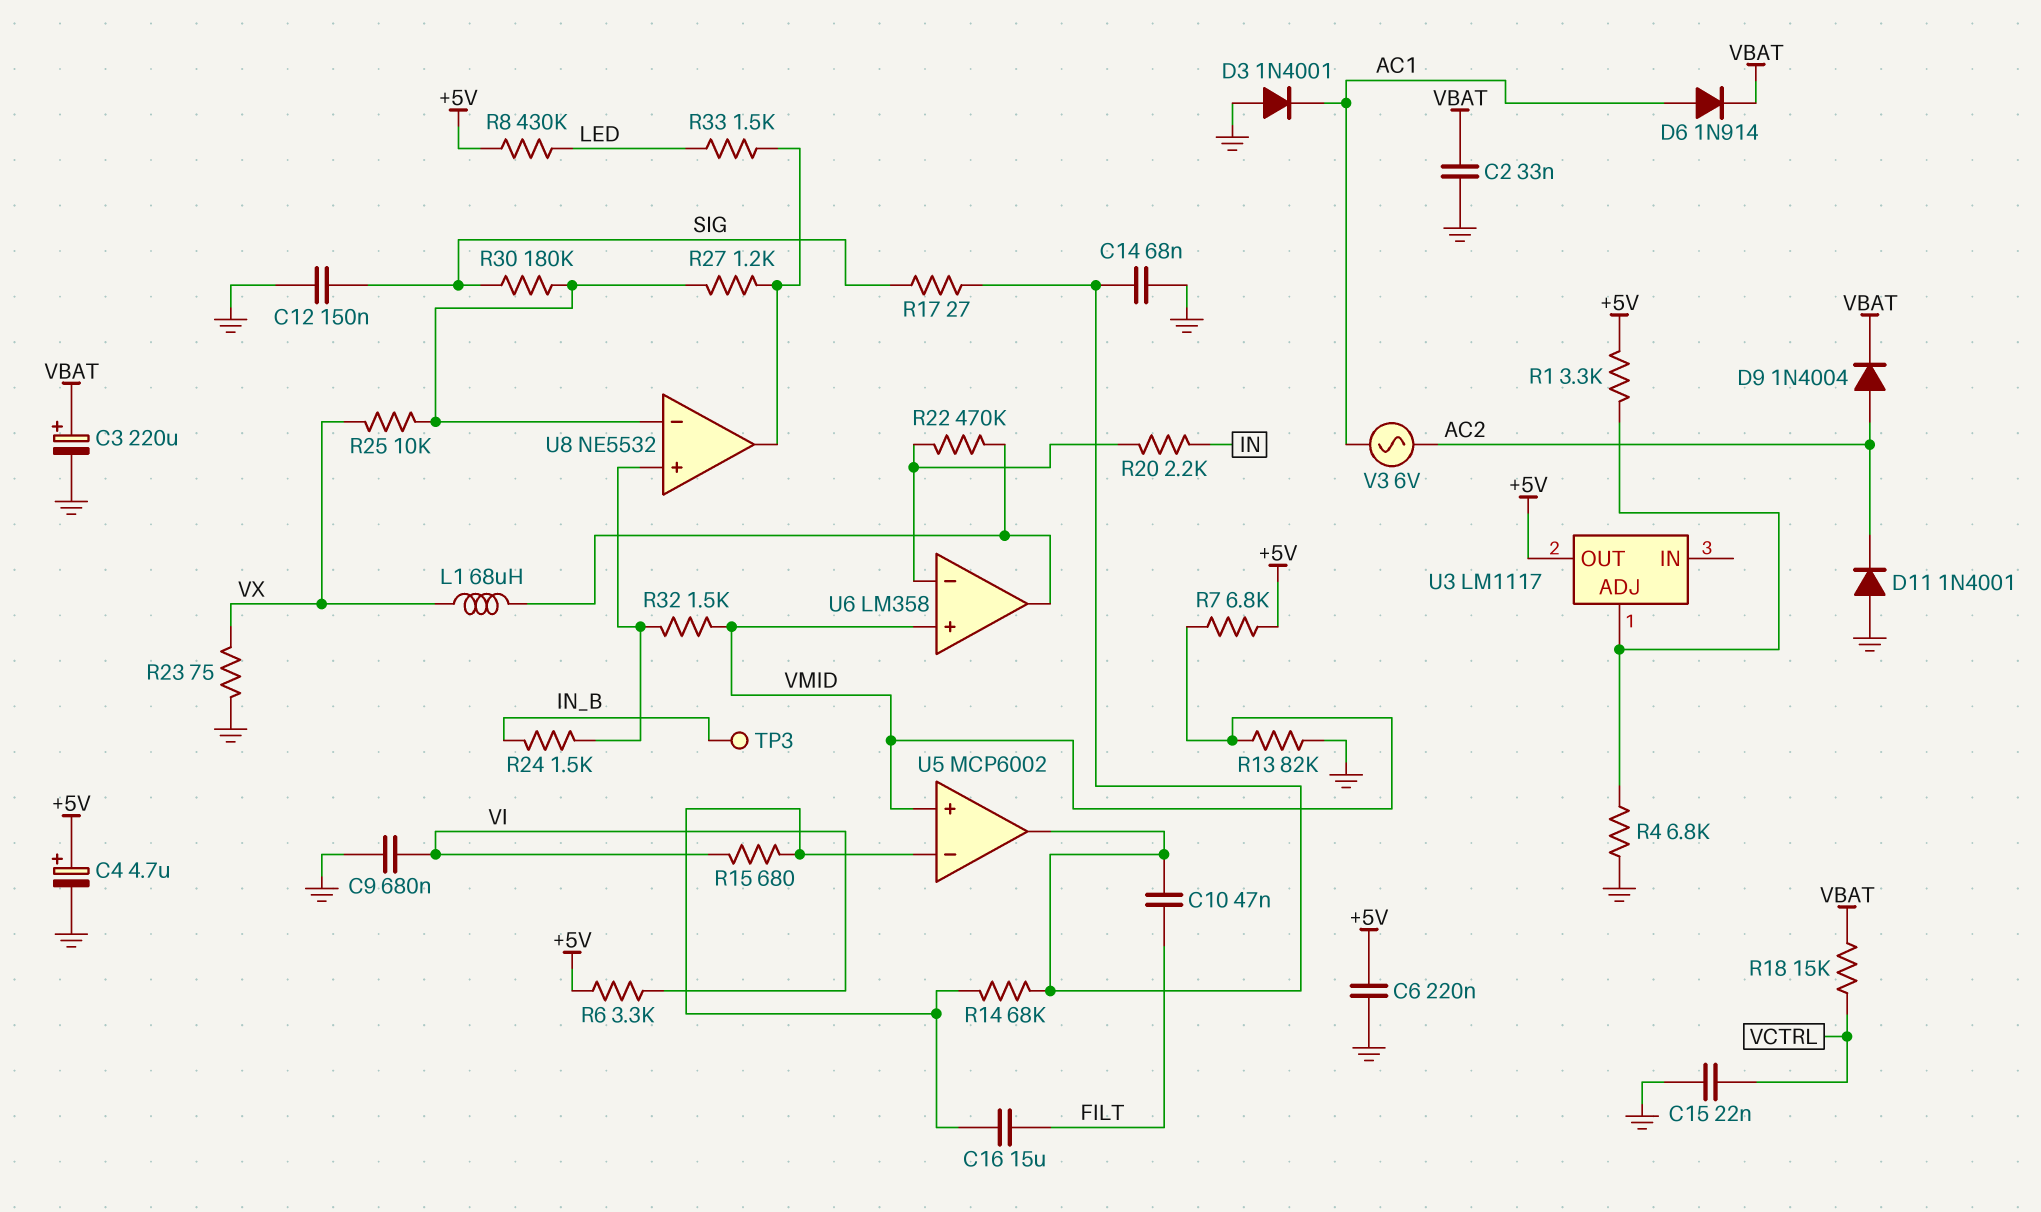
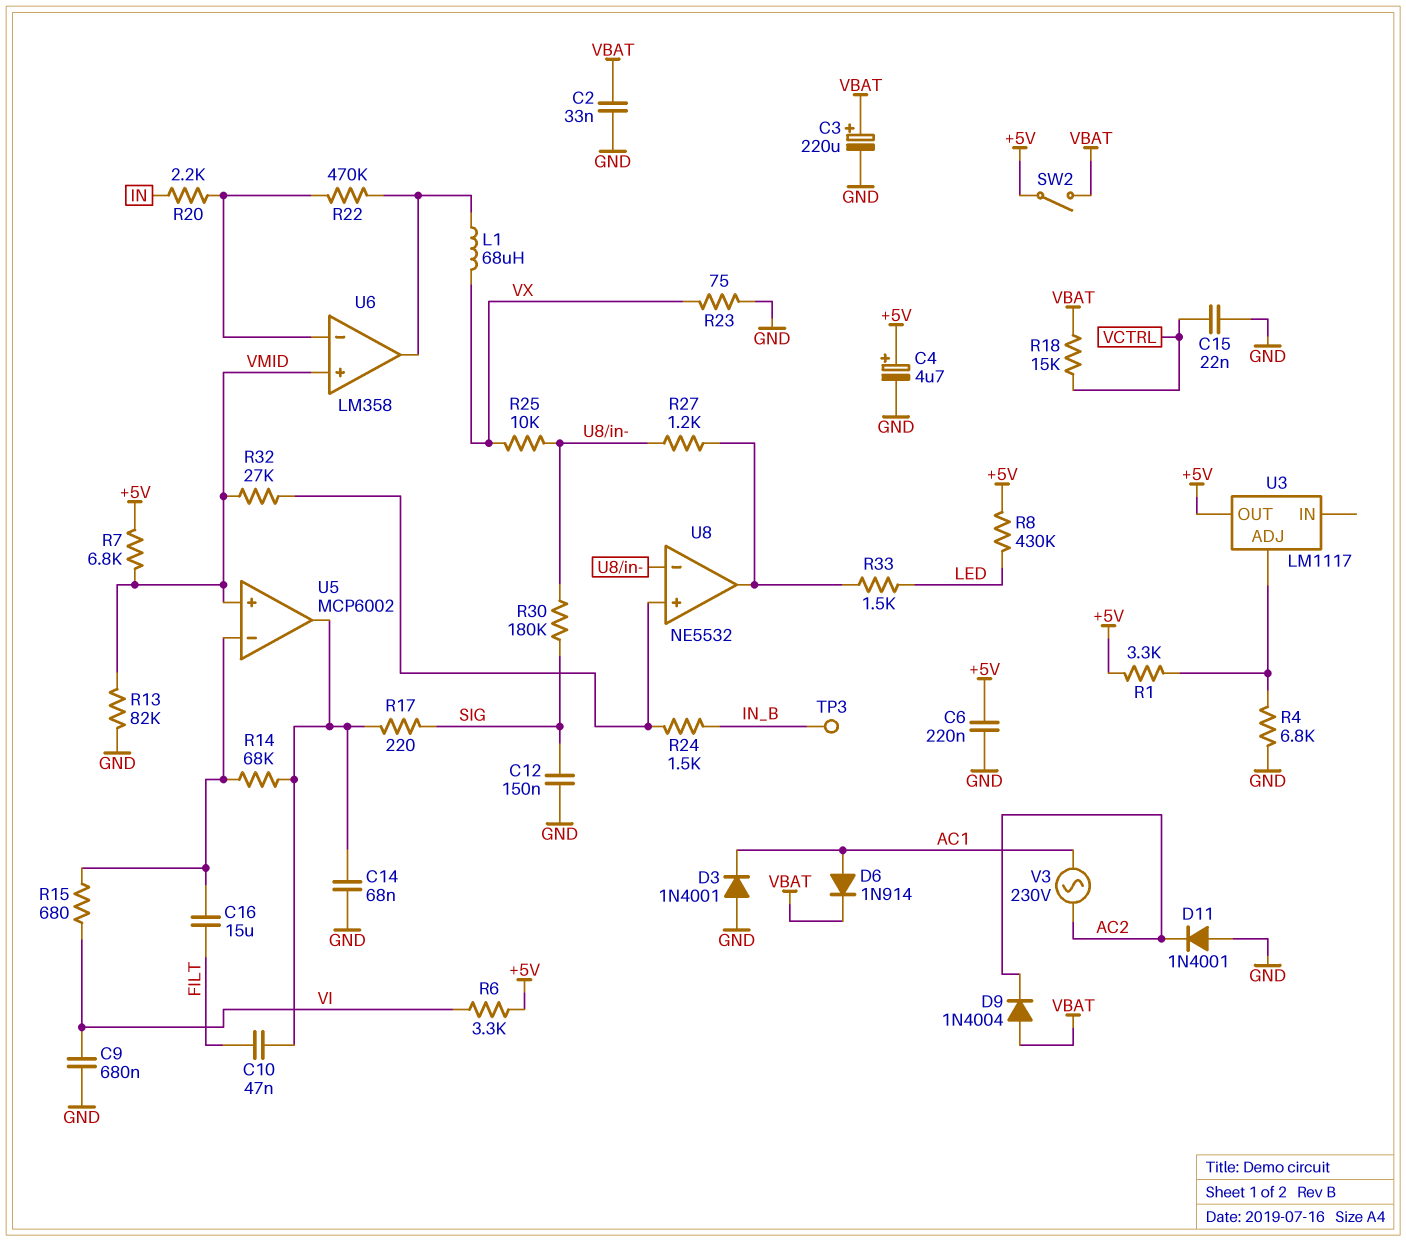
D9: diode 1N4004 (A AC2, K VBAT) -> diode 1N4004 (A VBAT, K AC2)
R17: 27 (SIG, U5/out) -> 220 (SIG, U5/out)
R32: 1.5k (U8/in+, VMID) -> 27k (U8/in+, VMID)
SW2: none -> switch (+5V, VBAT)
V3: AC 6V (AC1, AC2) -> AC 230V (AC1, AC2)

